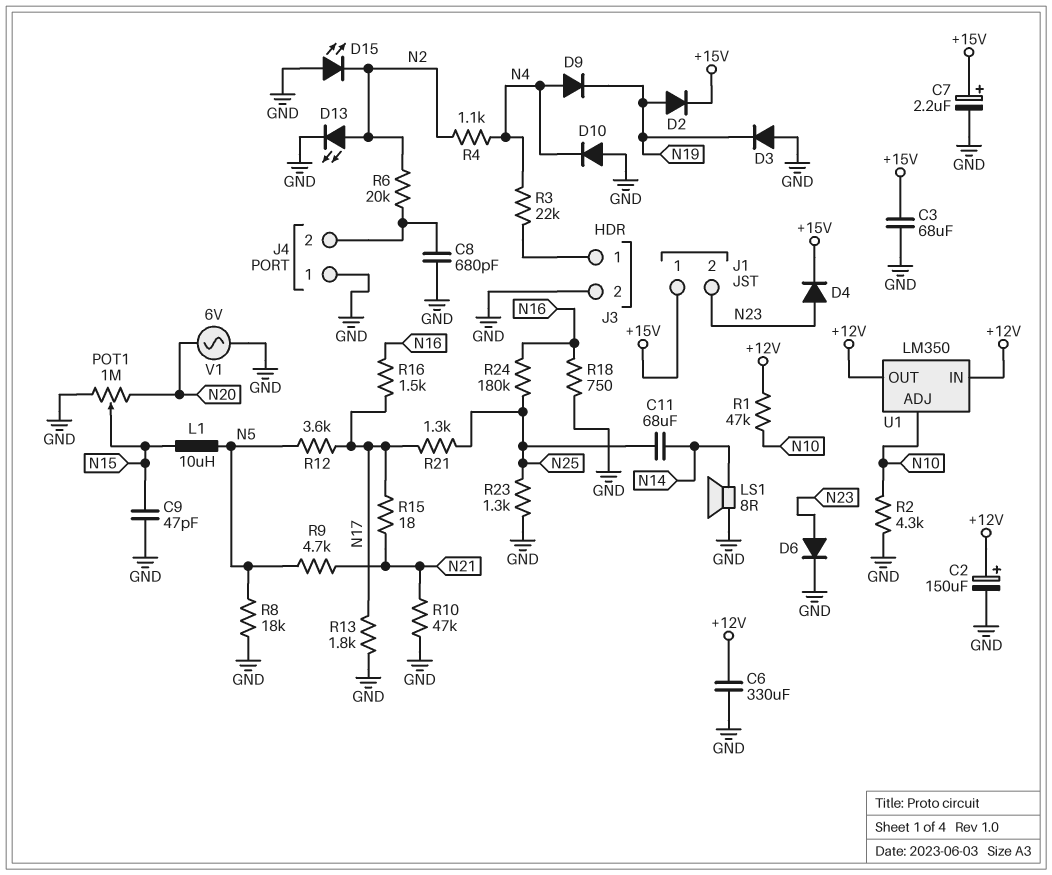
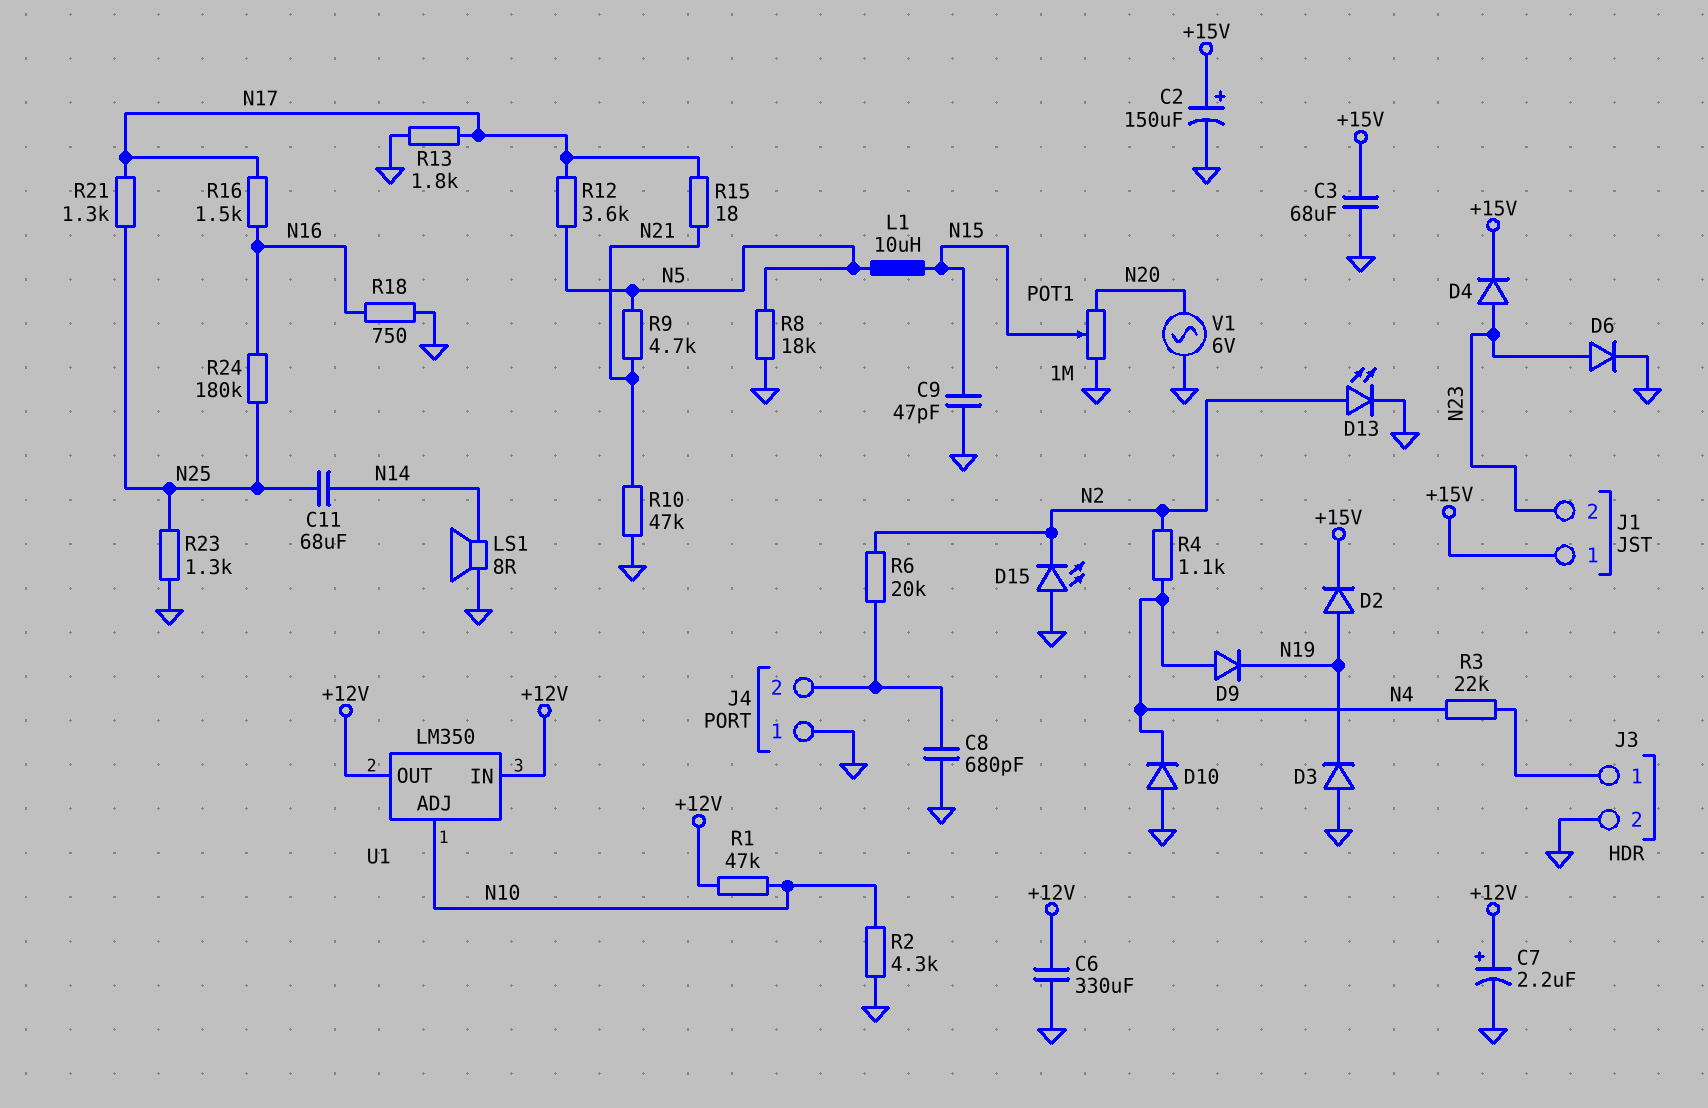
C2: 150uF (plus +12V, minus GND) -> 150uF (plus +15V, minus GND)
C7: 2.2uF (plus +15V, minus GND) -> 2.2uF (plus +12V, minus GND)

